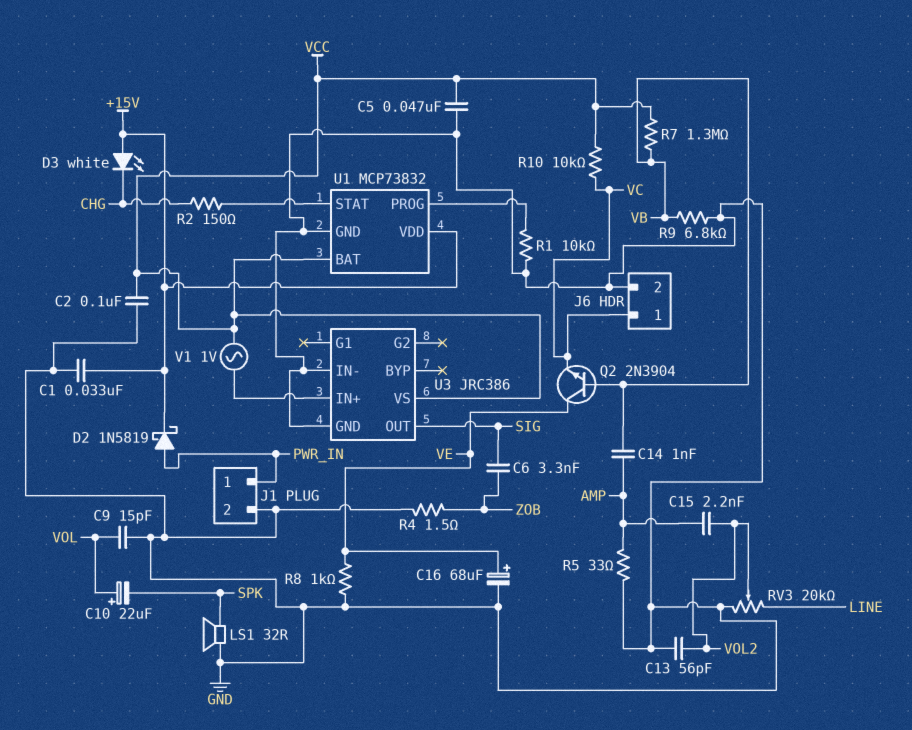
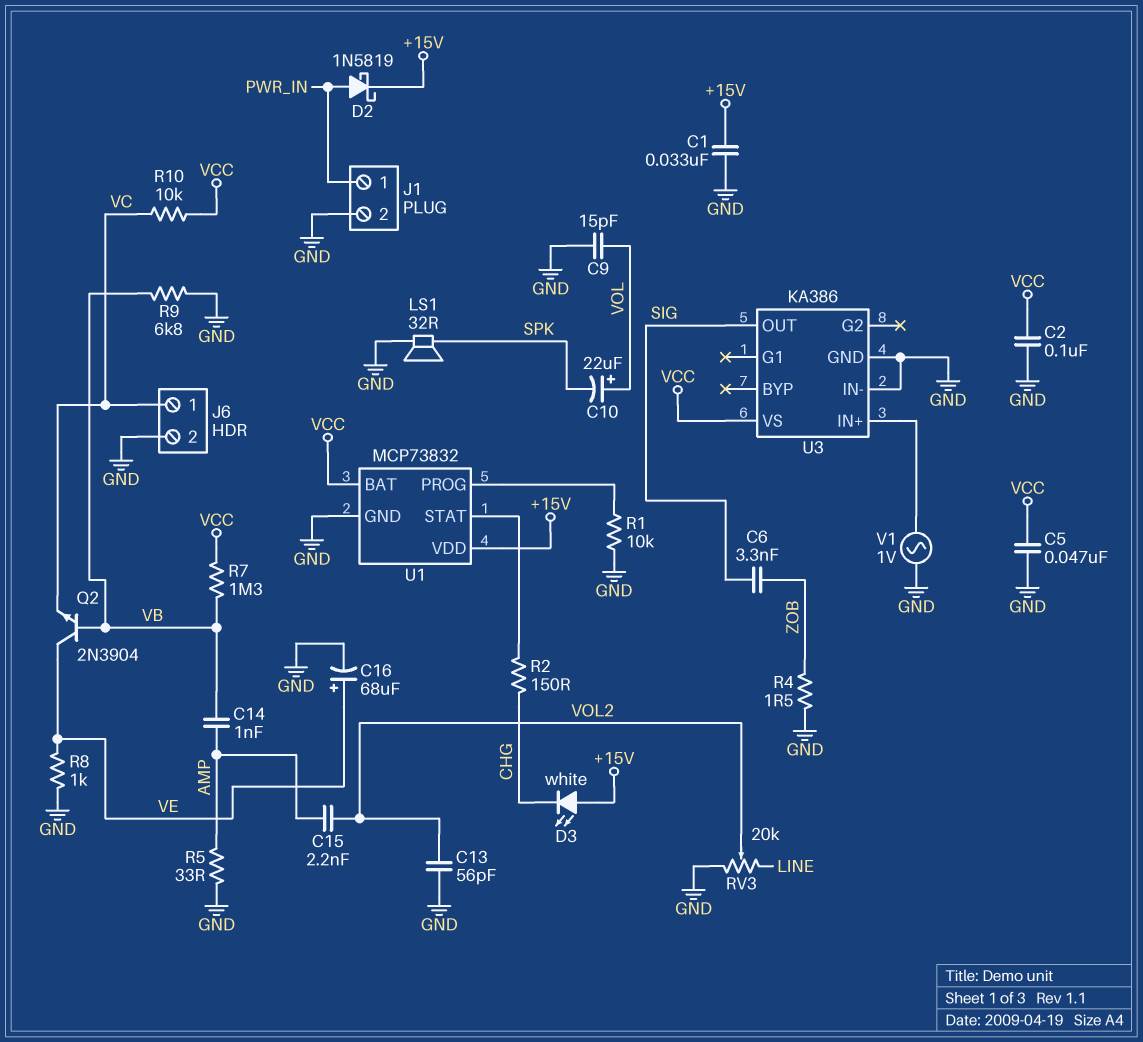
U3: JRC386 -> KA386
V1: AC 1V (U3/IN+, VCC) -> AC 1V (GND, U3/IN+)

